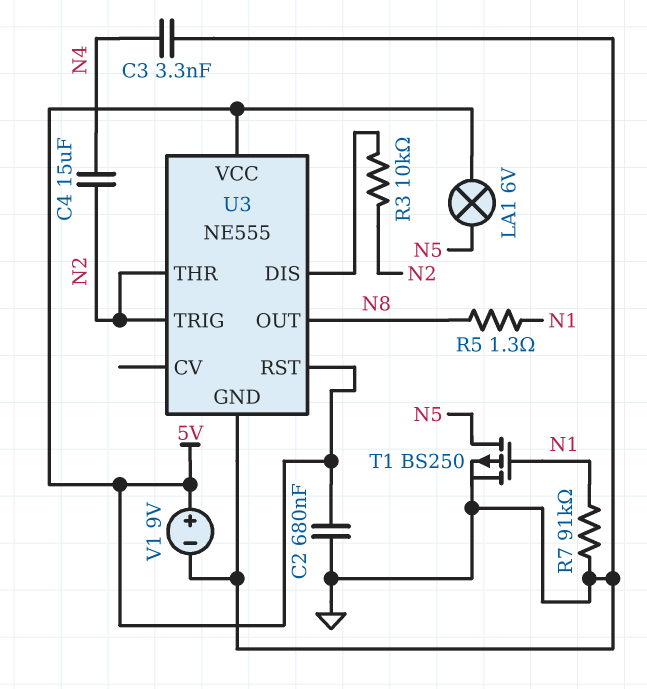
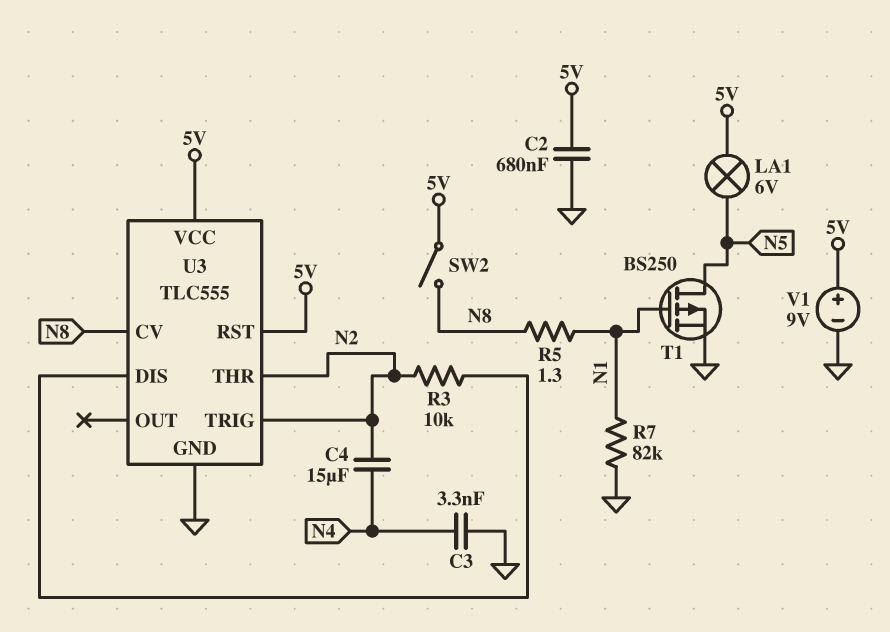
R7: 91k (GND, N1) -> 82k (GND, N1)
SW2: none -> switch (5V, N8)
U3: NE555 -> TLC555
U3 pin CV: none -> N8
U3 pin OUT: N8 -> none

